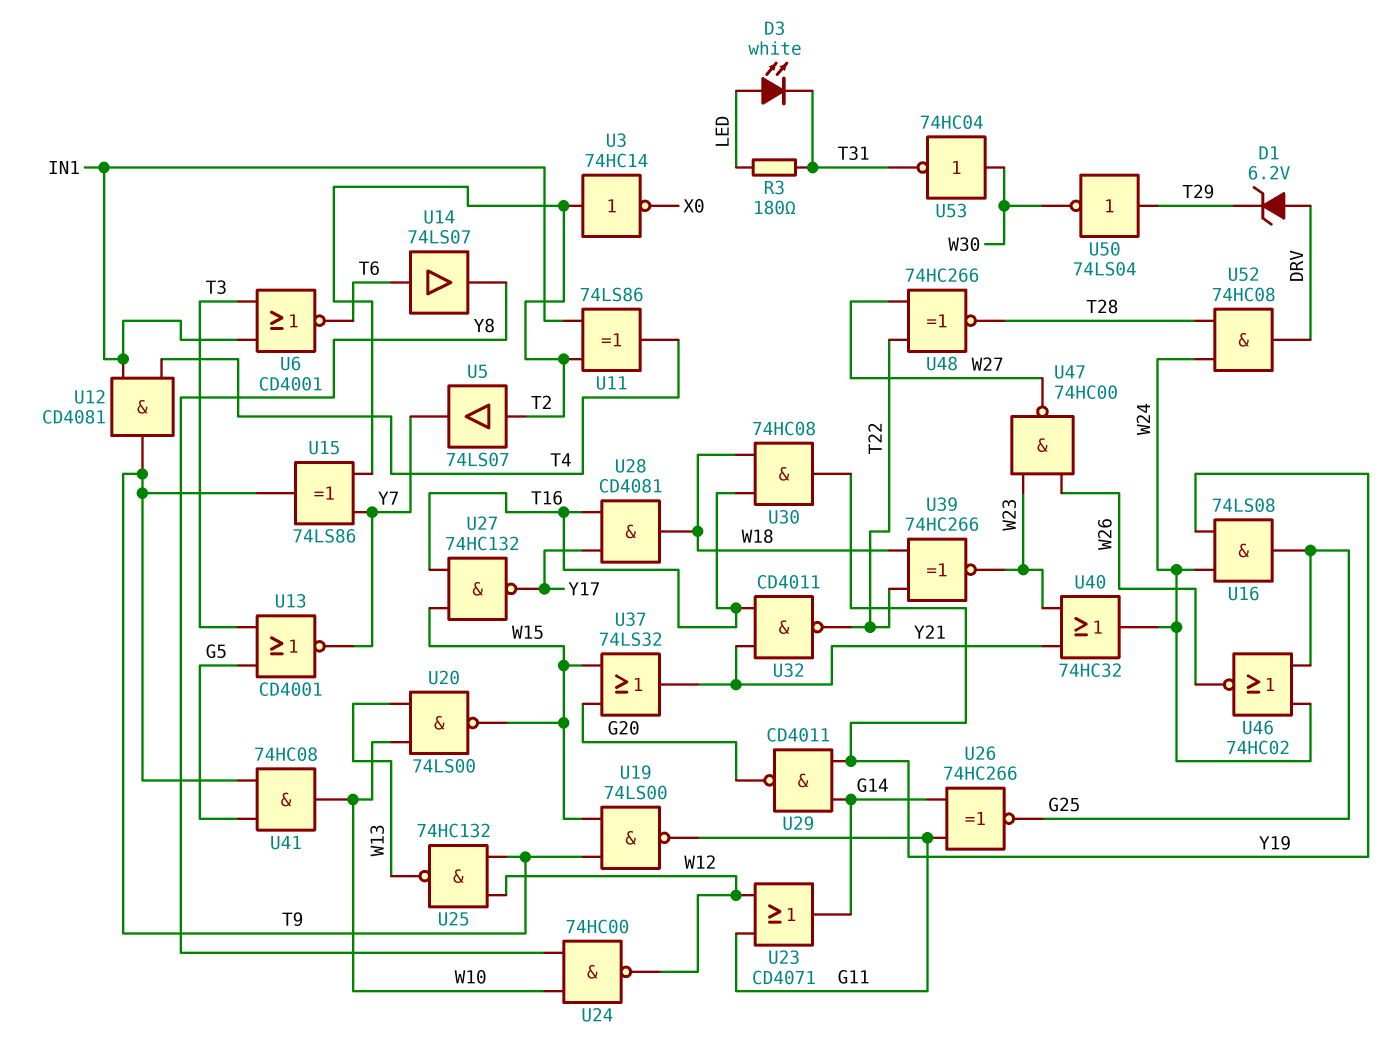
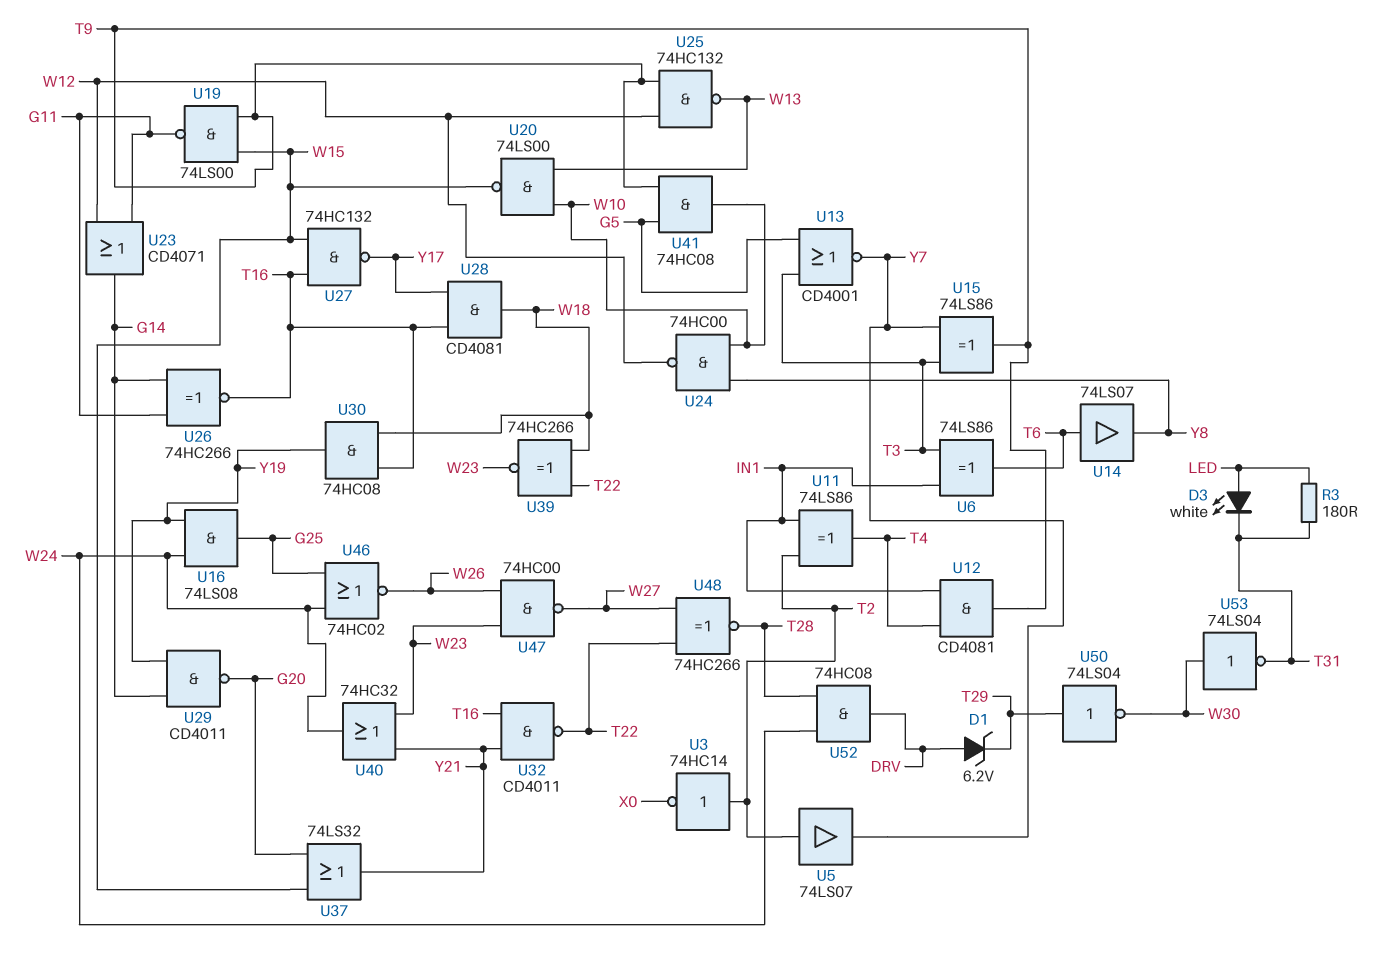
U6: NOR CD4001 (in IN1, in T3, out T6) -> XOR 74LS86 (in IN1, in T3, out T6)
U15: XOR 74LS86 (in T2, in Y7, out T9) -> XOR 74LS86 (in T3, in Y7, out T9)
U26: XNOR 74HC266 (in G11, in G14, out G25) -> XNOR 74HC266 (in G11, in G14, out T16)
U53: NOT 74HC04 (in W30, out T31) -> NOT 74LS04 (in W30, out T31)

